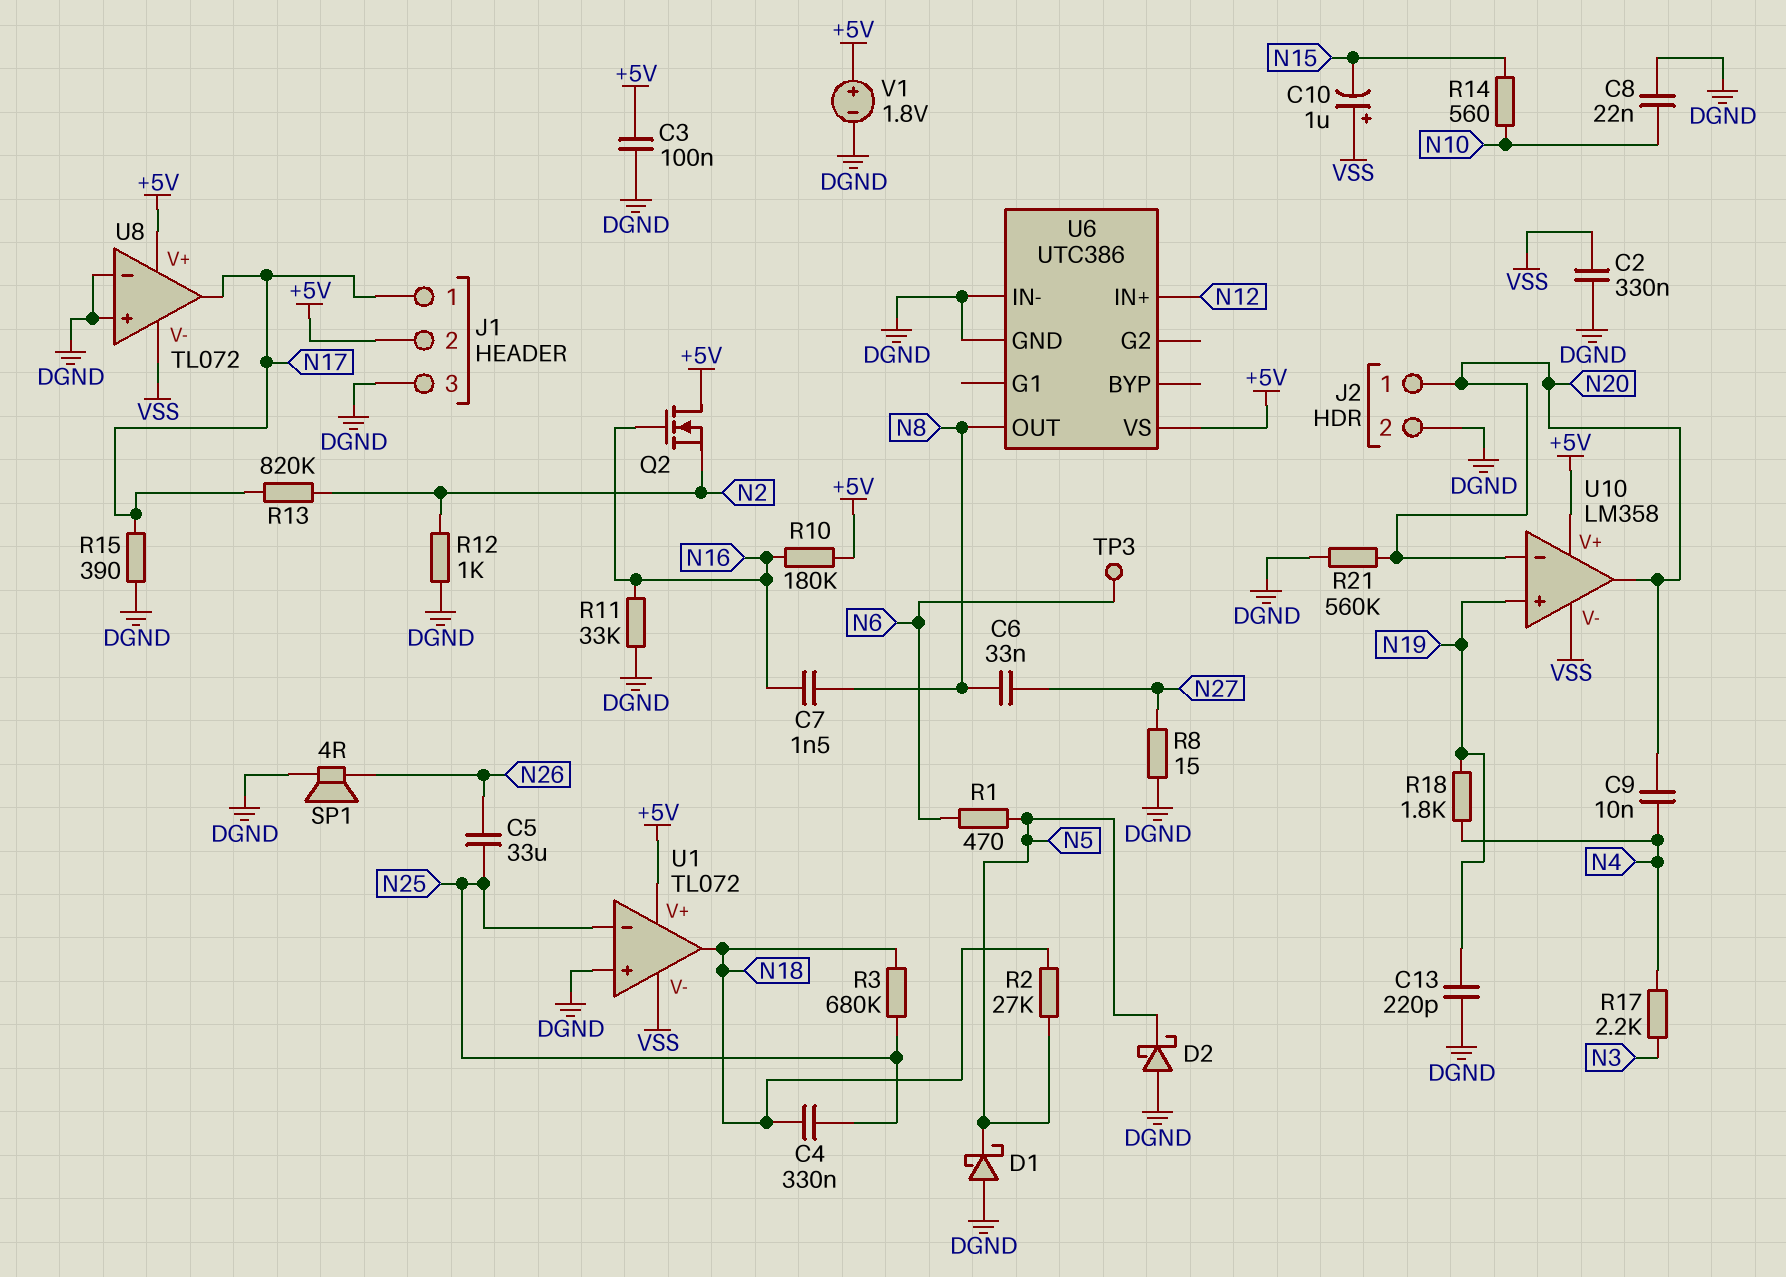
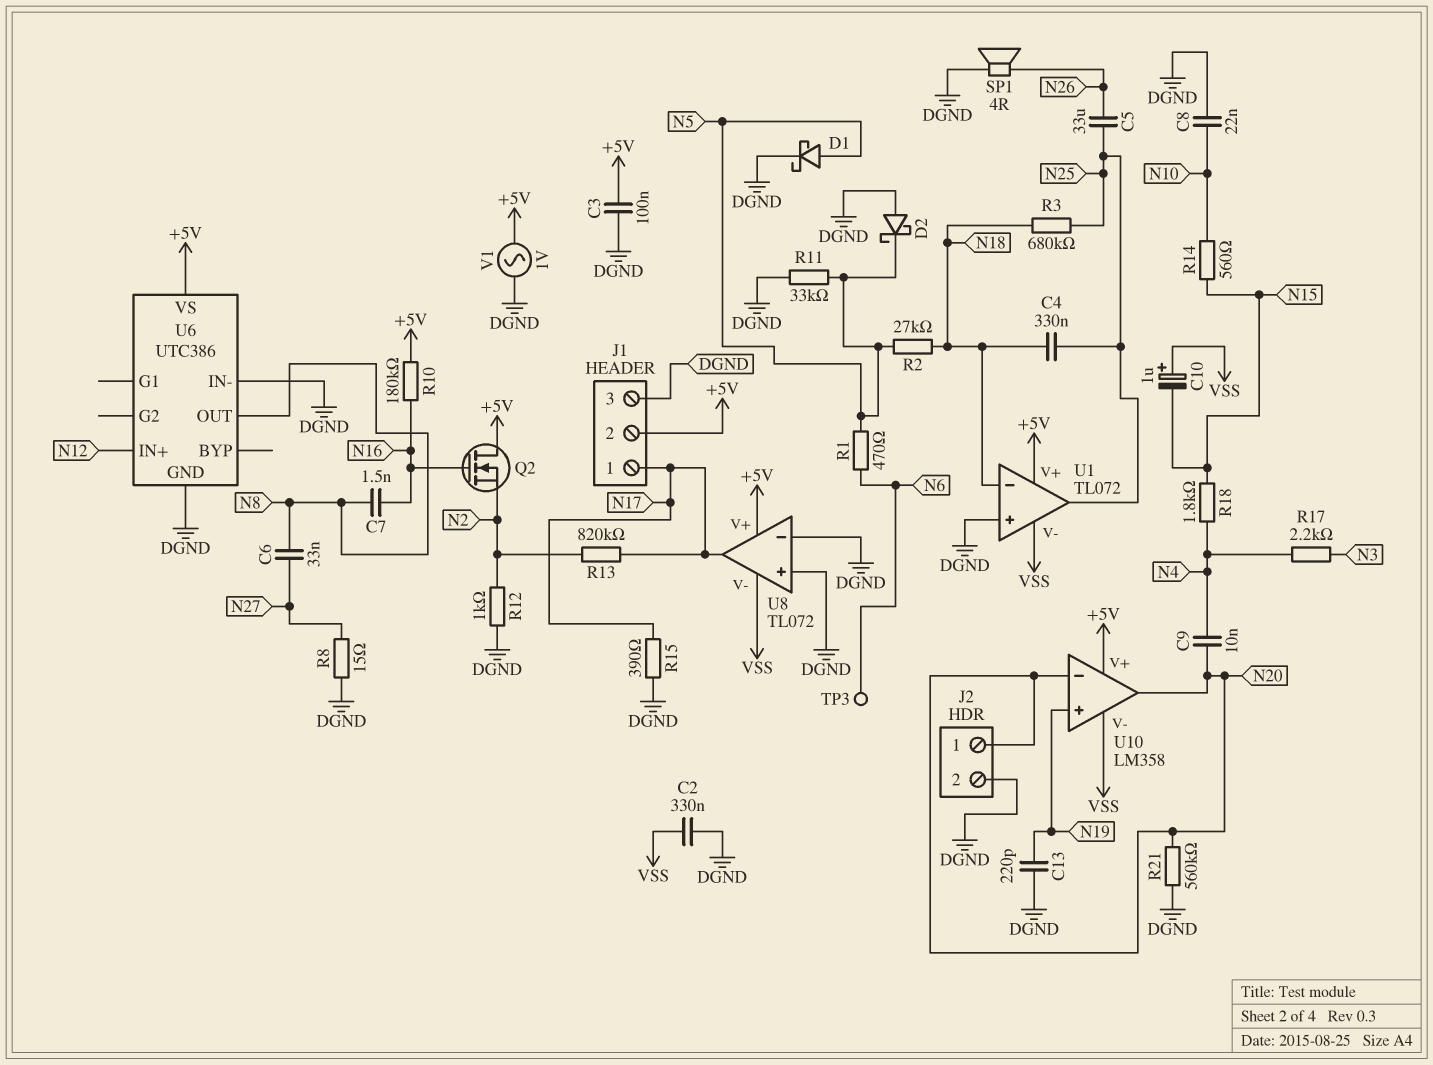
D1: schottky (A DGND, K N5) -> schottky (A N5, K DGND)
R11: 33k (DGND, N16) -> 33k (DGND, N5)
R18: 1.8k (N4, N19) -> 1.8k (N4, N15)
U1 pin in-: N25 -> N18
U1 pin out: N18 -> N25
V1: 1.8V (plus +5V, minus DGND) -> AC 1V (+5V, DGND)

